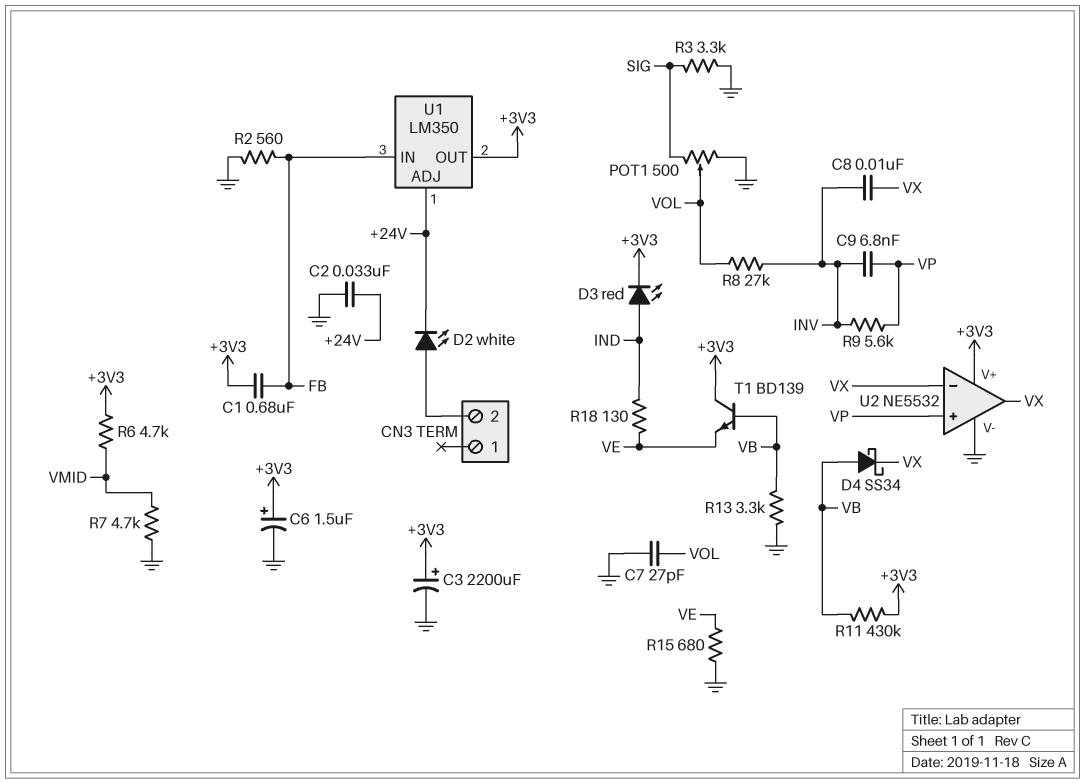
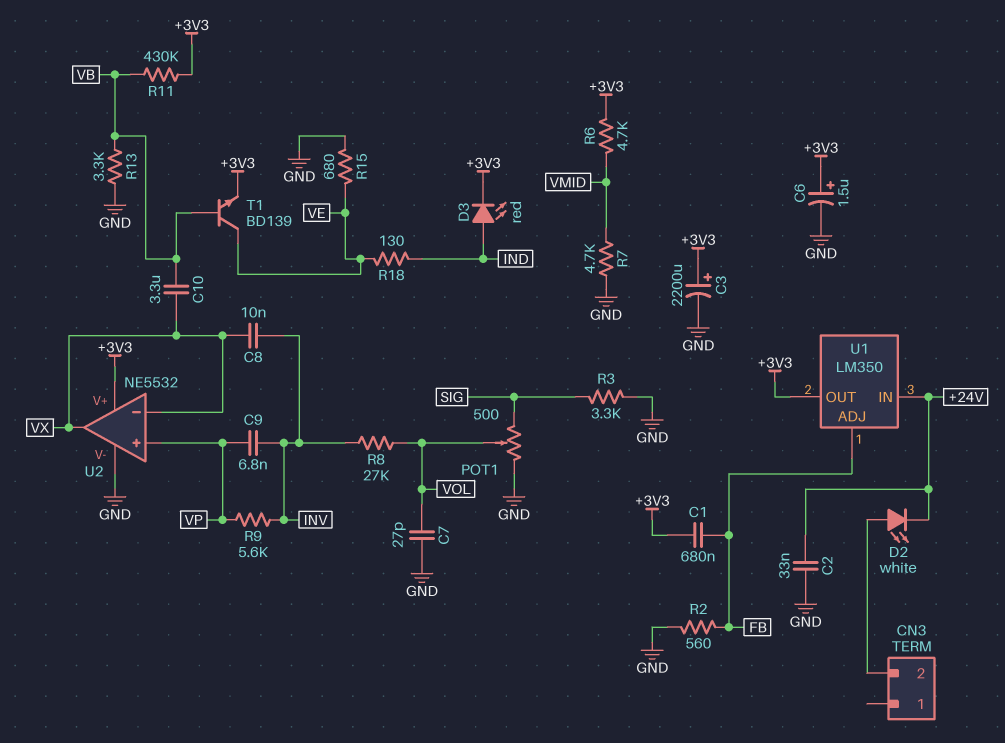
C10: none -> 3.3uF (VB, VX)
D4: schottky SS34 (A VB, K VX) -> none
T1: NPN BD139 (B VB, C +3V3, E VE) -> NPN BD139 (B VB, C VE, E +3V3)
U1 pin ADJ: +24V -> FB
U1 pin IN: FB -> +24V

